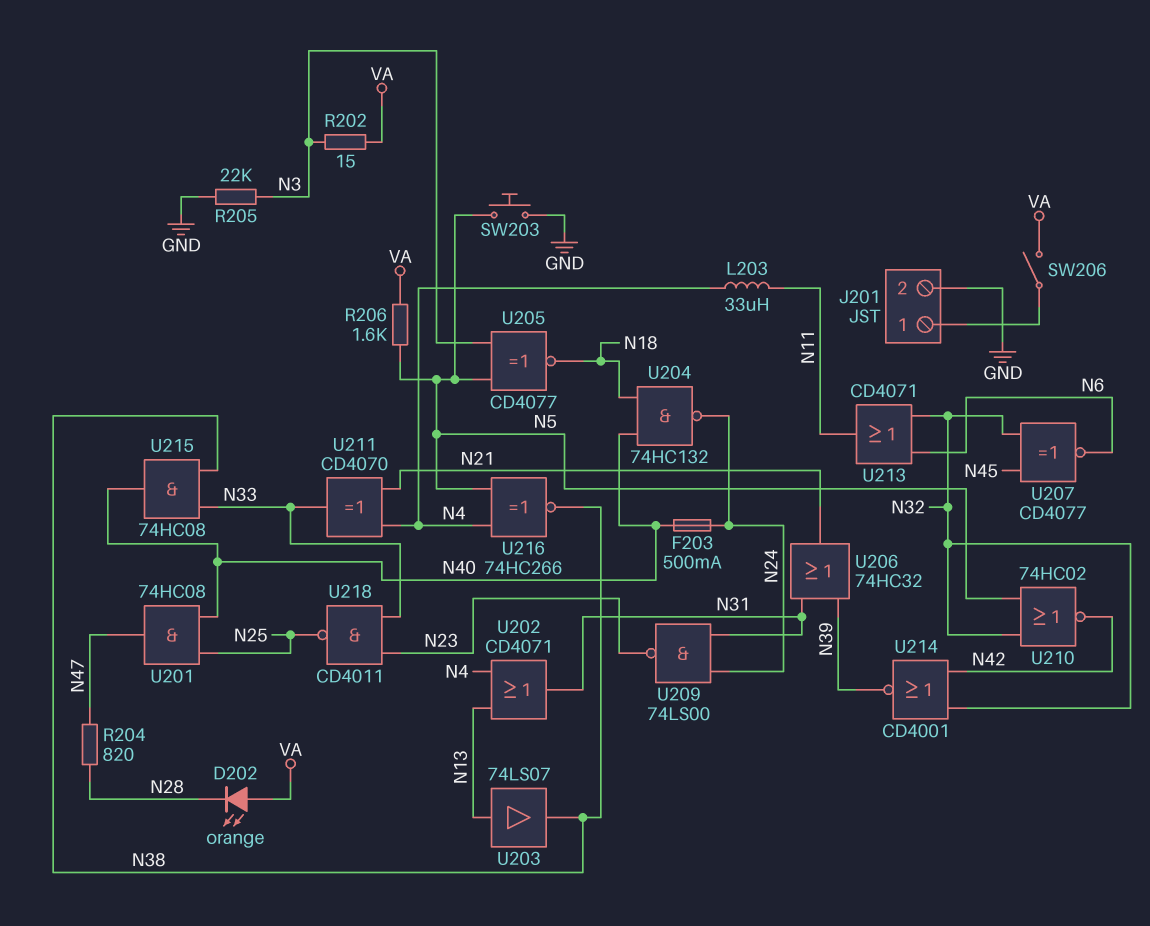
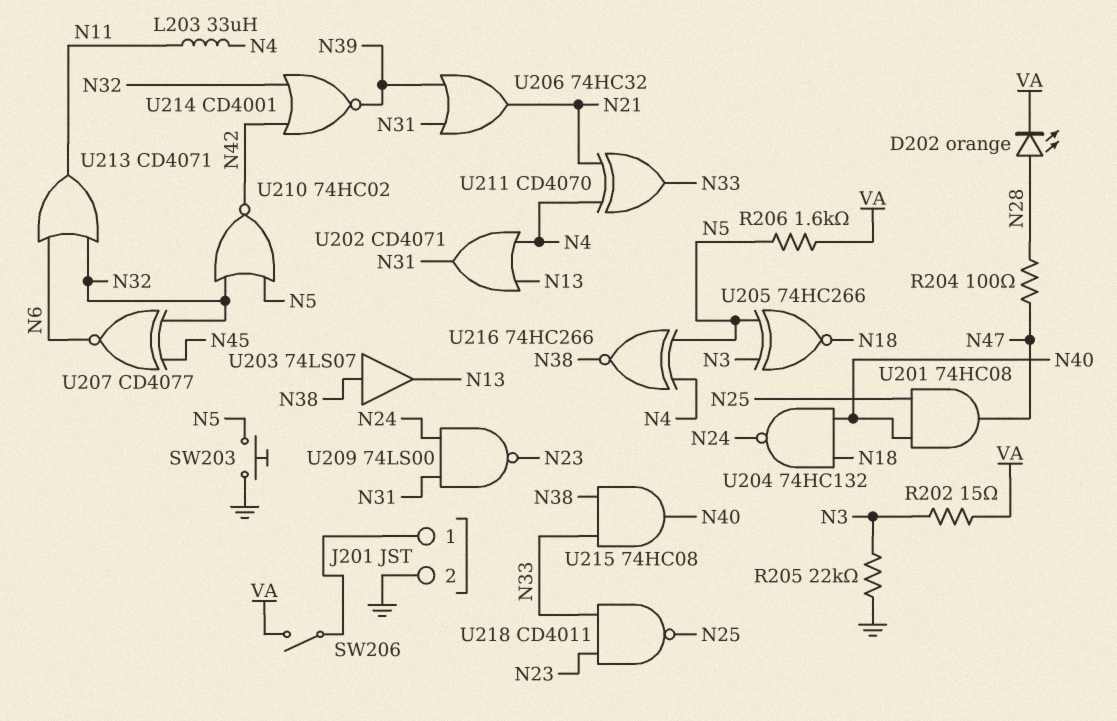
D202: LED orange (A VA, K N28) -> LED orange (A N28, K VA)
F203: 500mA (N24, N40) -> none
R204: 820 (N28, N47) -> 100 (N28, N47)
U203: buffer 74LS07 (in N13, out N38) -> buffer 74LS07 (in N38, out N13)
U205: XNOR CD4077 (in N3, in N5, out N18) -> XNOR 74HC266 (in N3, in N5, out N18)

